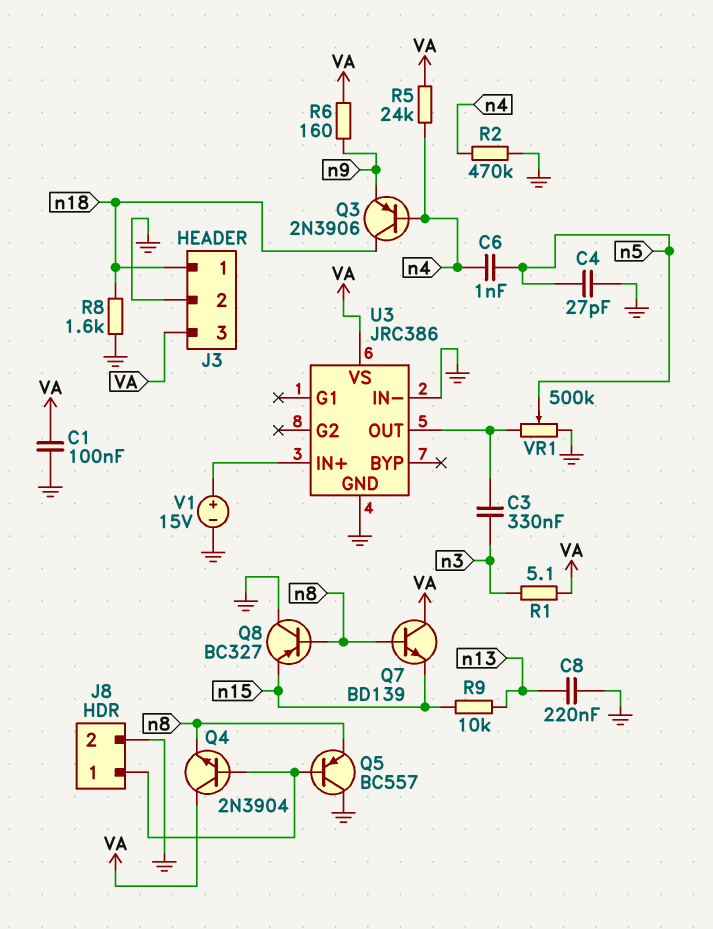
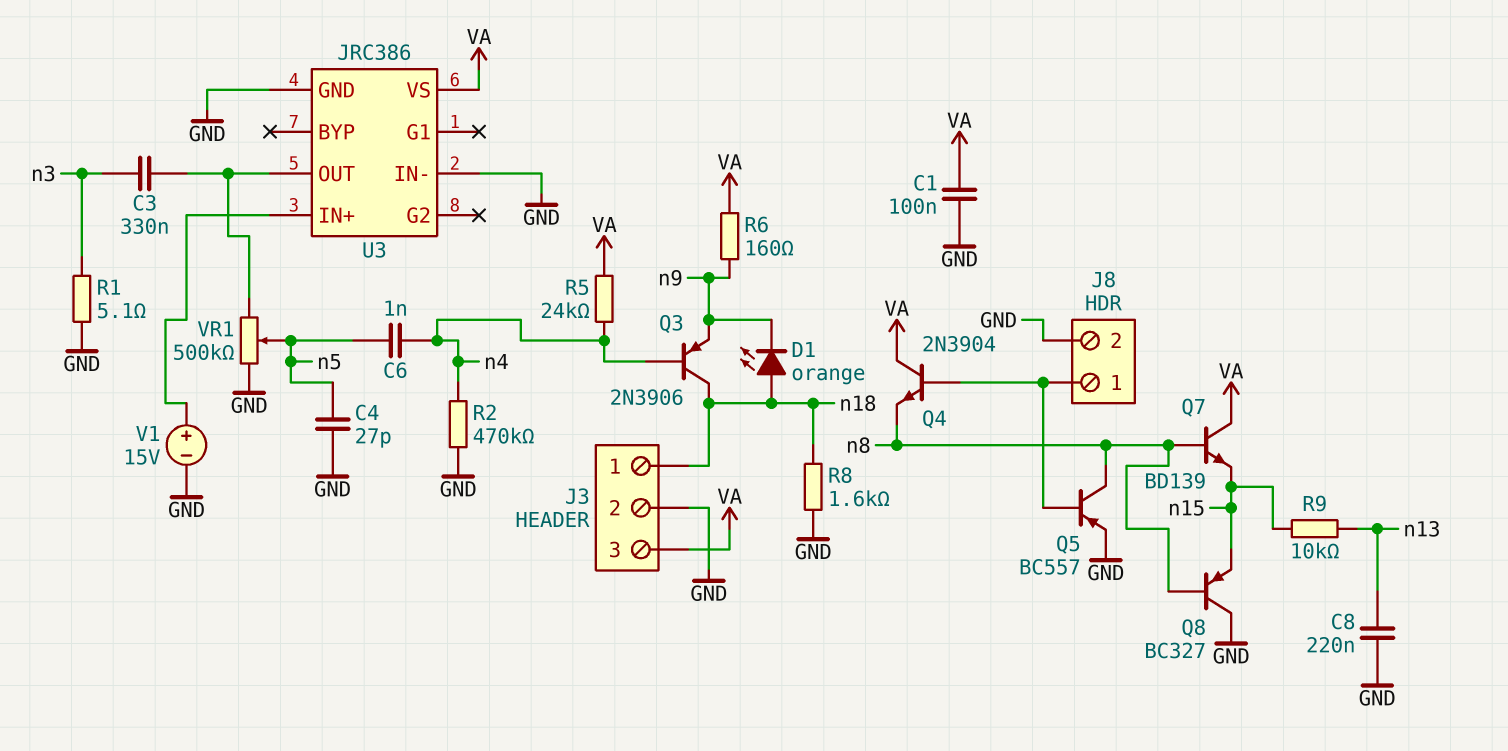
D1: none -> LED orange (A n18, K n9)
Q5: PNP BC557 (B J8/1, C GND, E n8) -> PNP BC557 (B J8/1, C n8, E GND)
R1: 5.1 (VA, n3) -> 5.1 (GND, n3)

